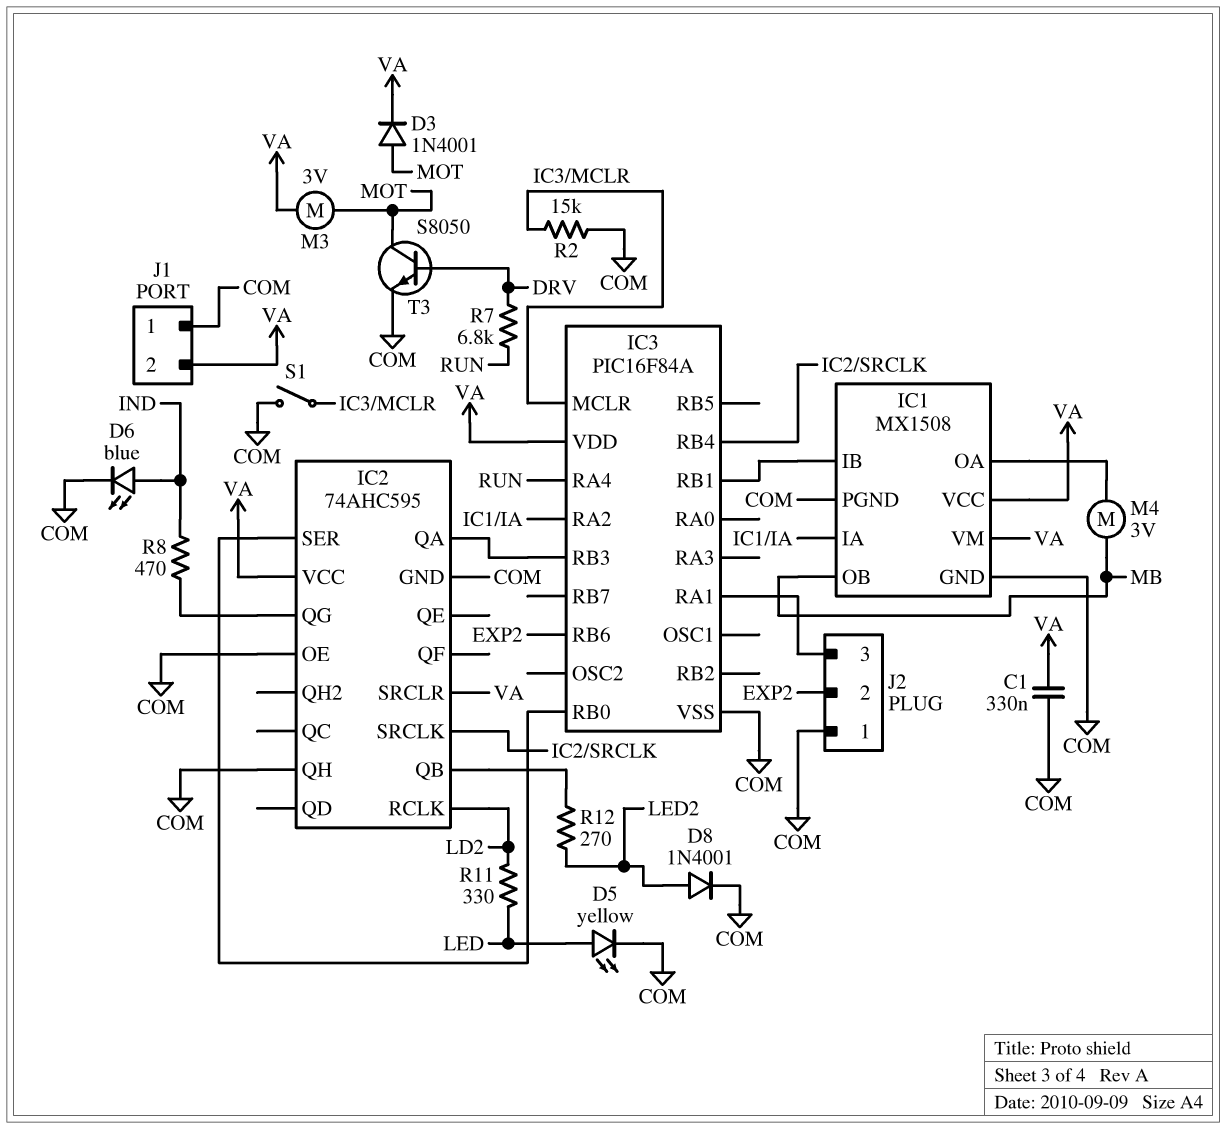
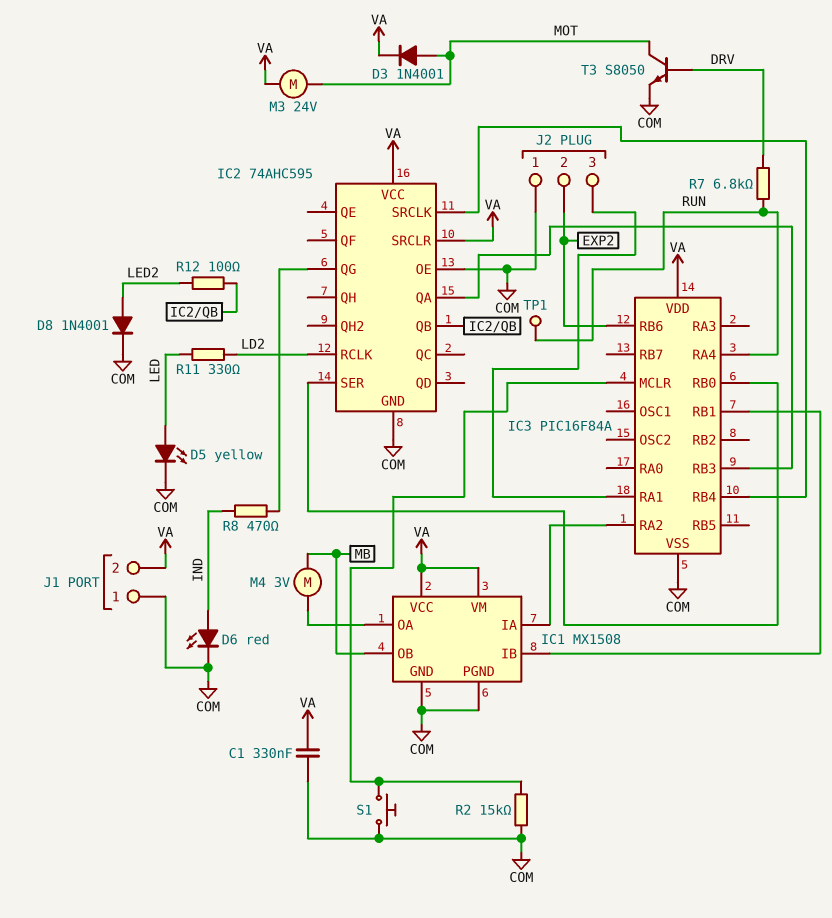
D6: LED blue (A IND, K COM) -> LED red (A IND, K COM)
IC2 pin QH: COM -> none
M3: motor 3V (MOT, VA) -> motor 24V (MOT, VA)
R12: 270 (IC2/QB, LED2) -> 100 (IC2/QB, LED2)
S1: switch (COM, IC3/MCLR) -> button (COM, IC3/MCLR)
TP1: none -> test point (RUN)

